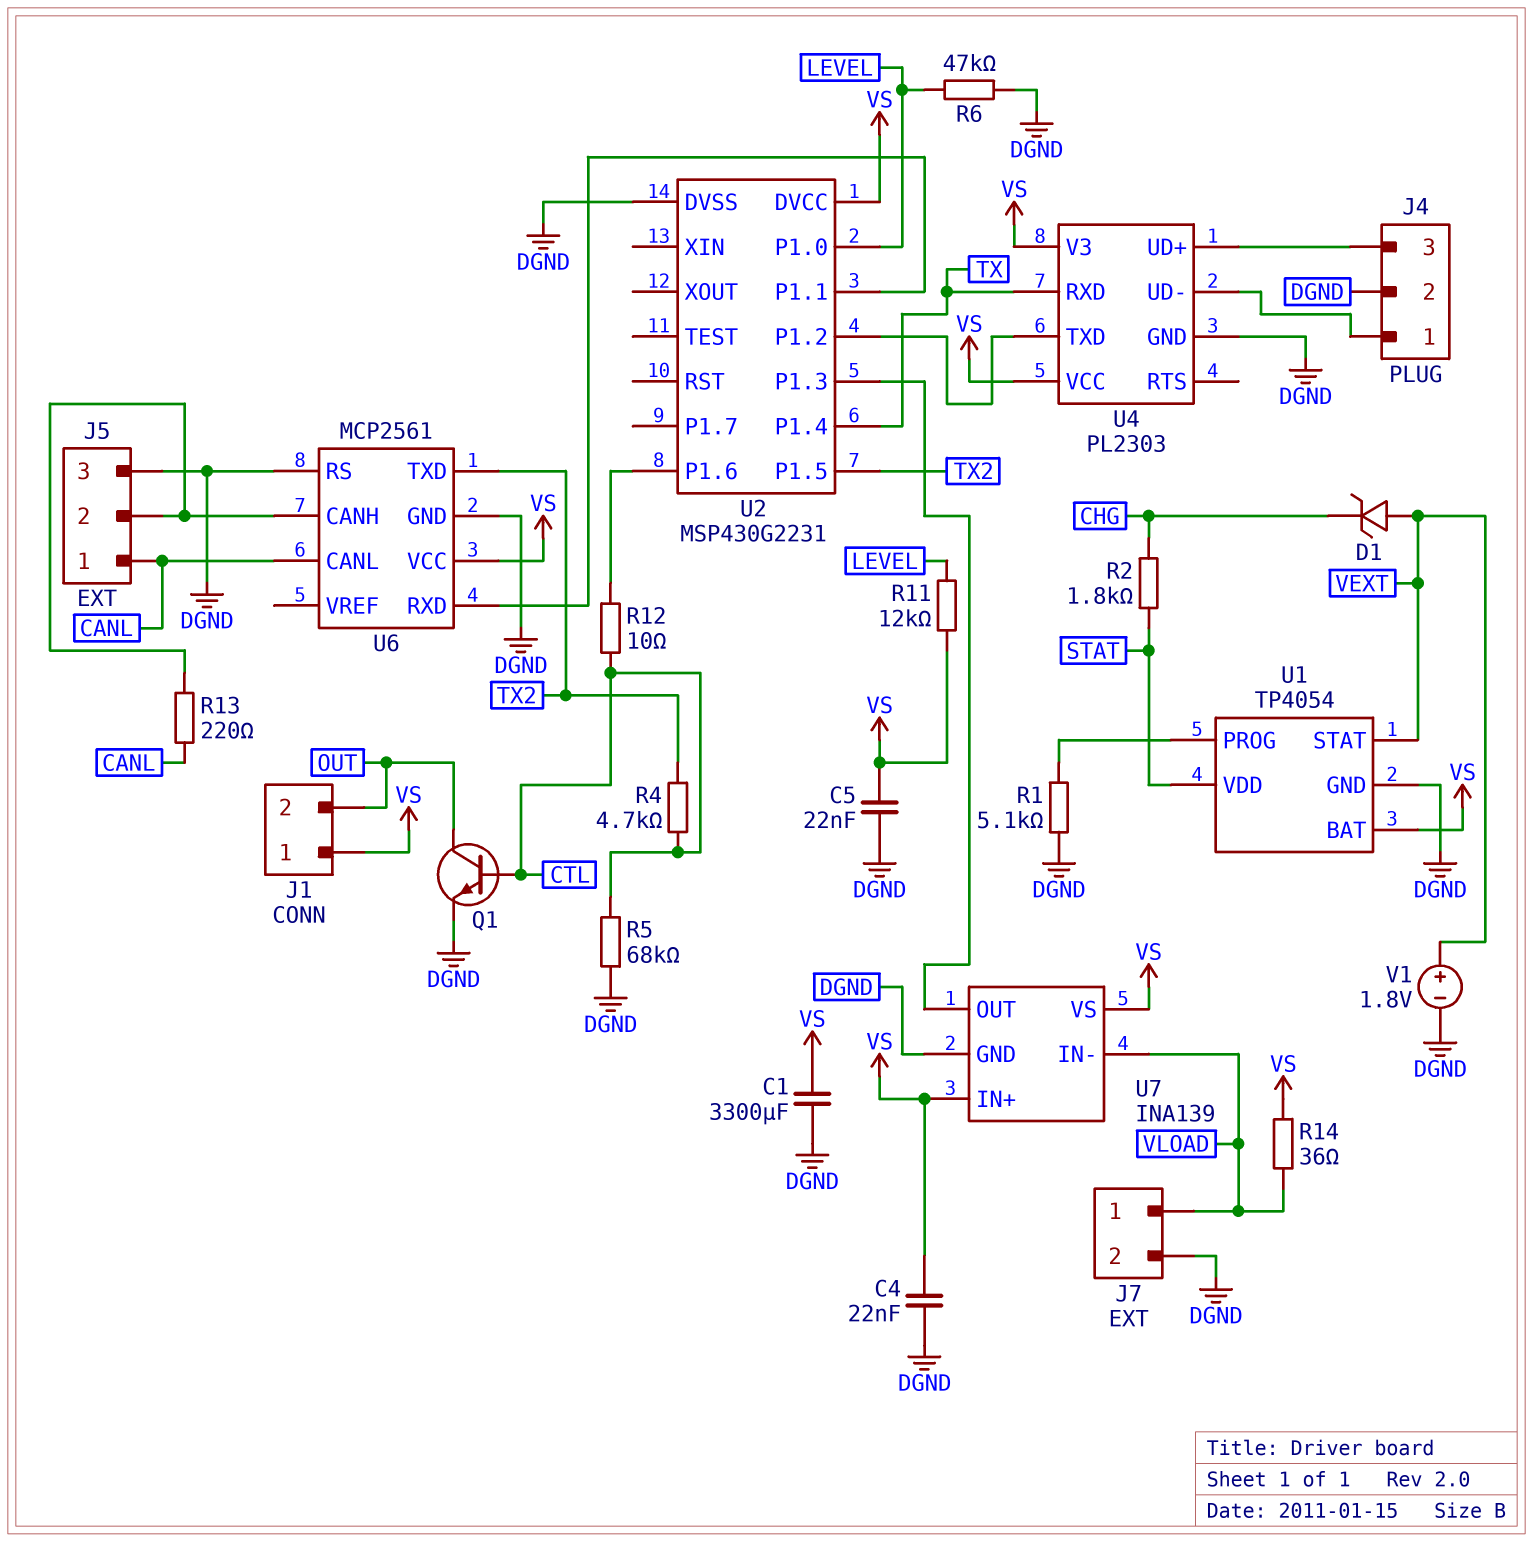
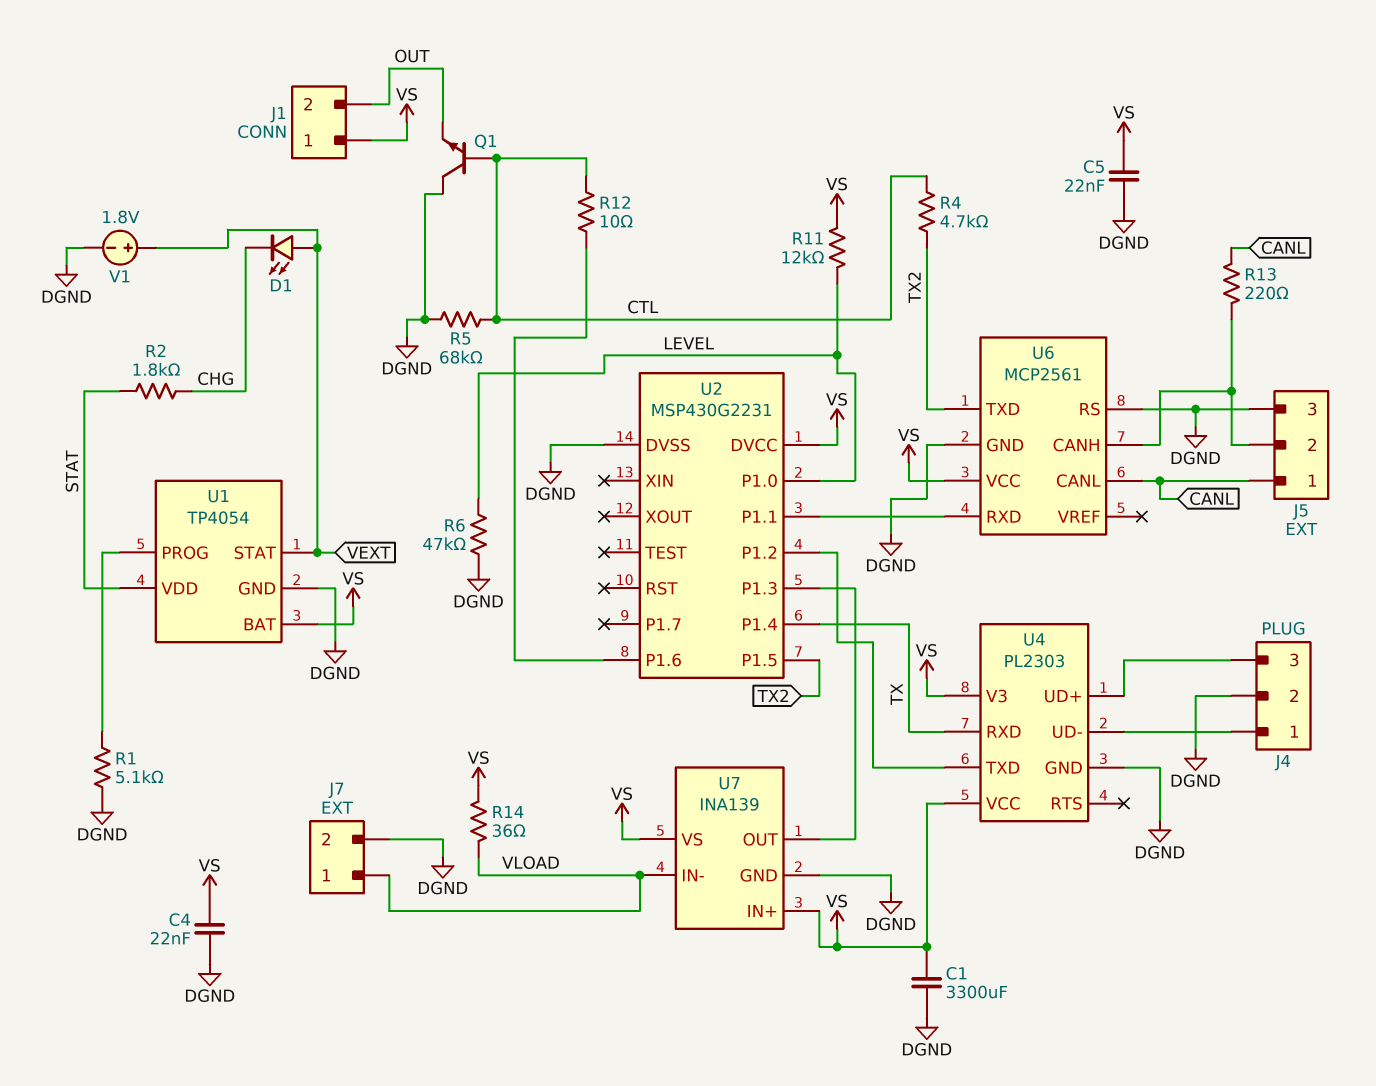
D1: zener (A VEXT, K CHG) -> LED (A VEXT, K CHG)
Q1: NPN (B CTL, C OUT, E DGND) -> NPN (B CTL, C DGND, E OUT)

